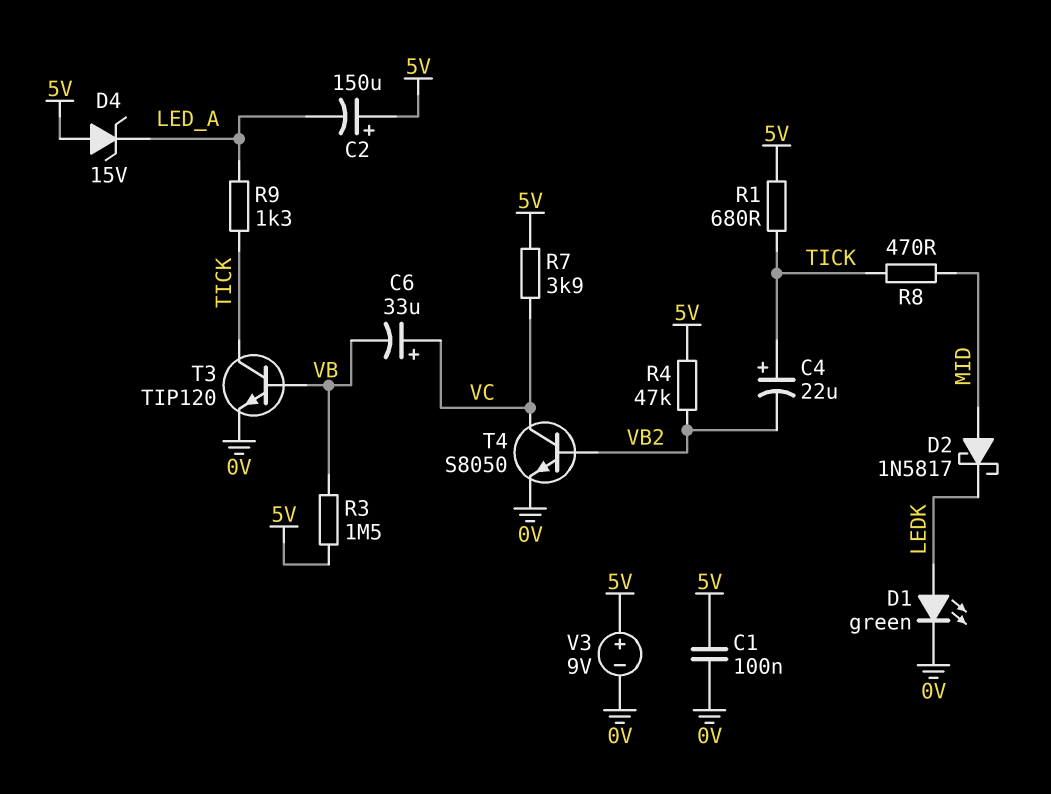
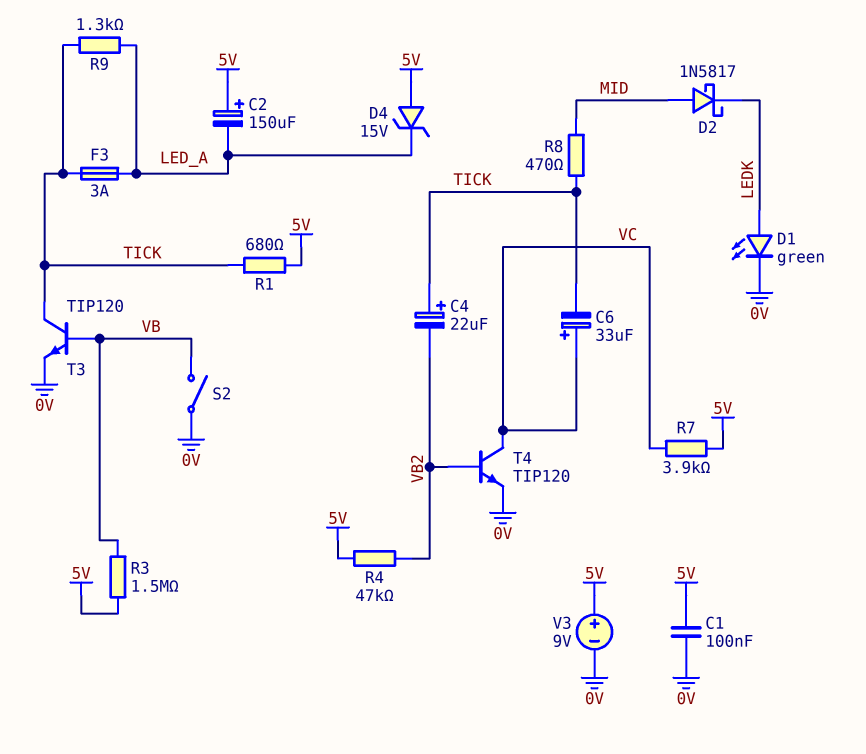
C6: 33uF (plus VC, minus VB) -> 33uF (plus VC, minus TICK)
F3: none -> 3A (LED_A, TICK)
S2: none -> switch (0V, VB)
T4: NPN S8050 (B VB2, C VC, E 0V) -> NPN TIP120 (B VB2, C VC, E 0V)

